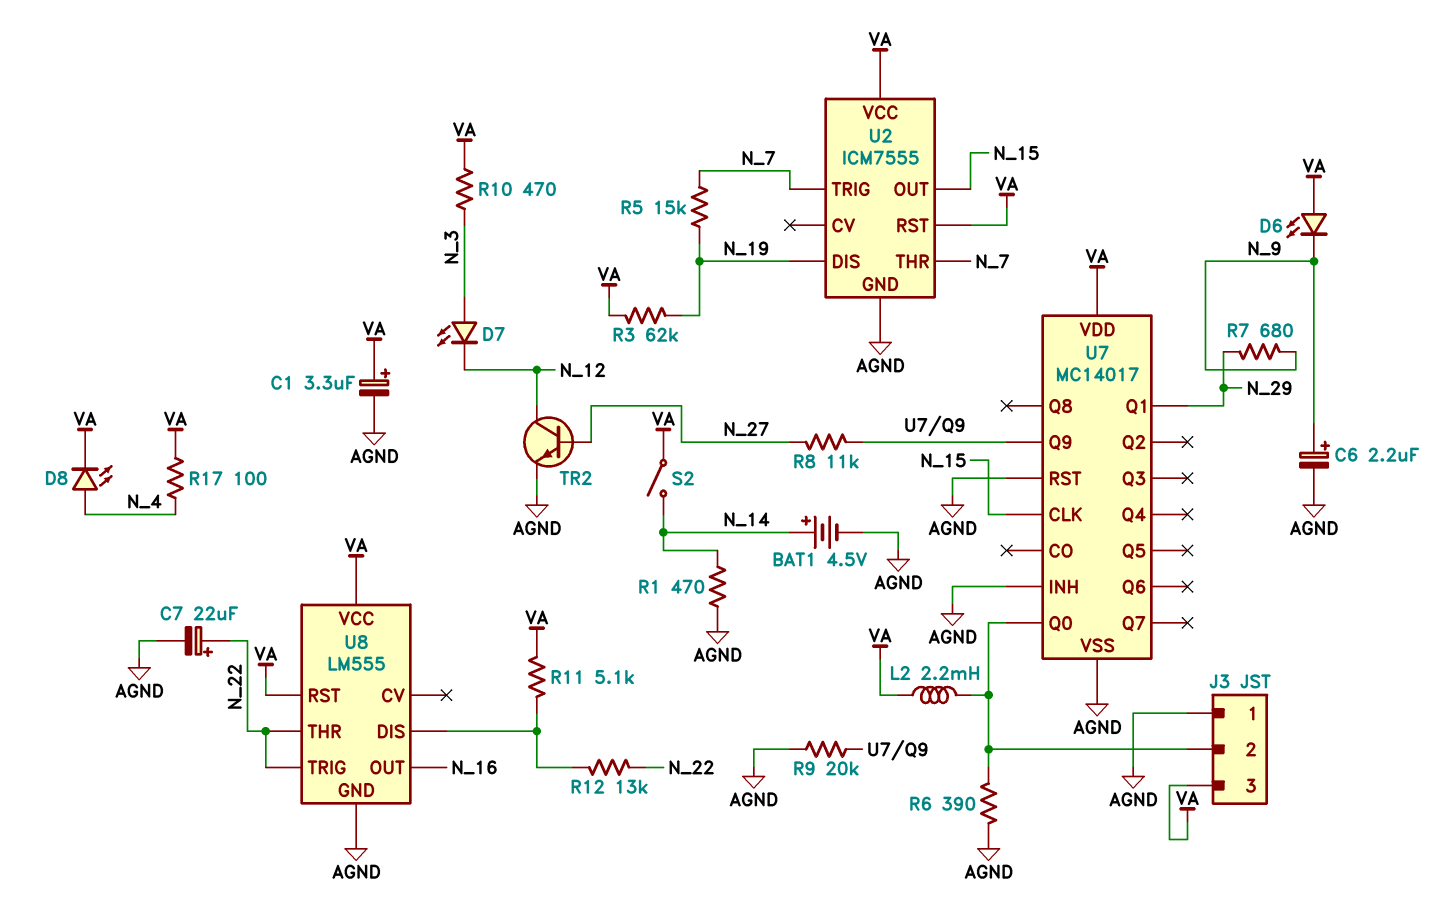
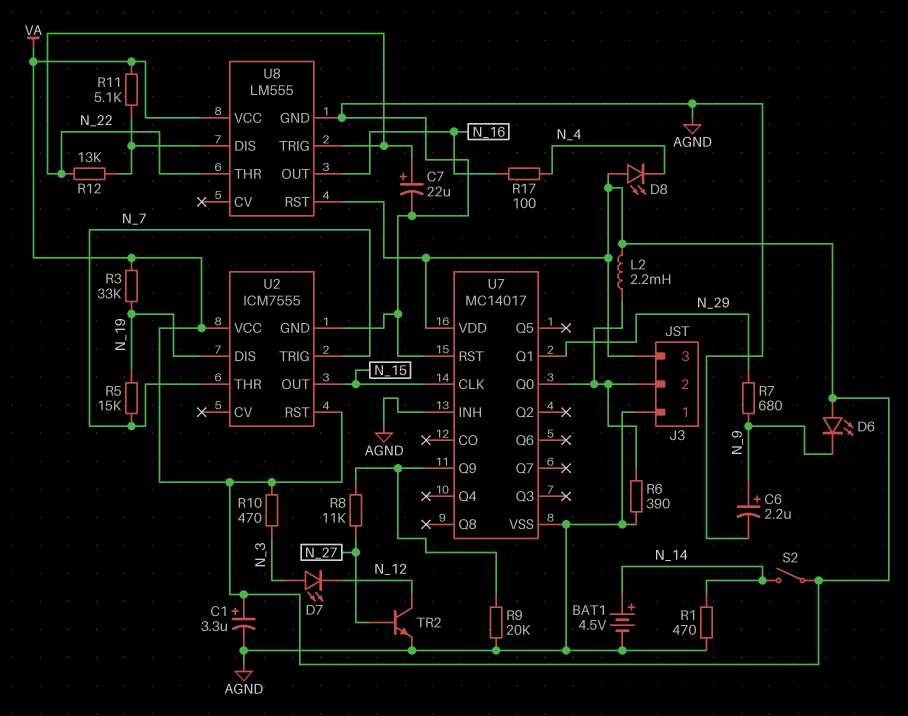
D8: LED (A N_4, K VA) -> LED (A VA, K N_4)
R3: 62k (N_19, VA) -> 33k (N_19, VA)
R17: 100 (N_4, VA) -> 100 (N_4, N_16)

